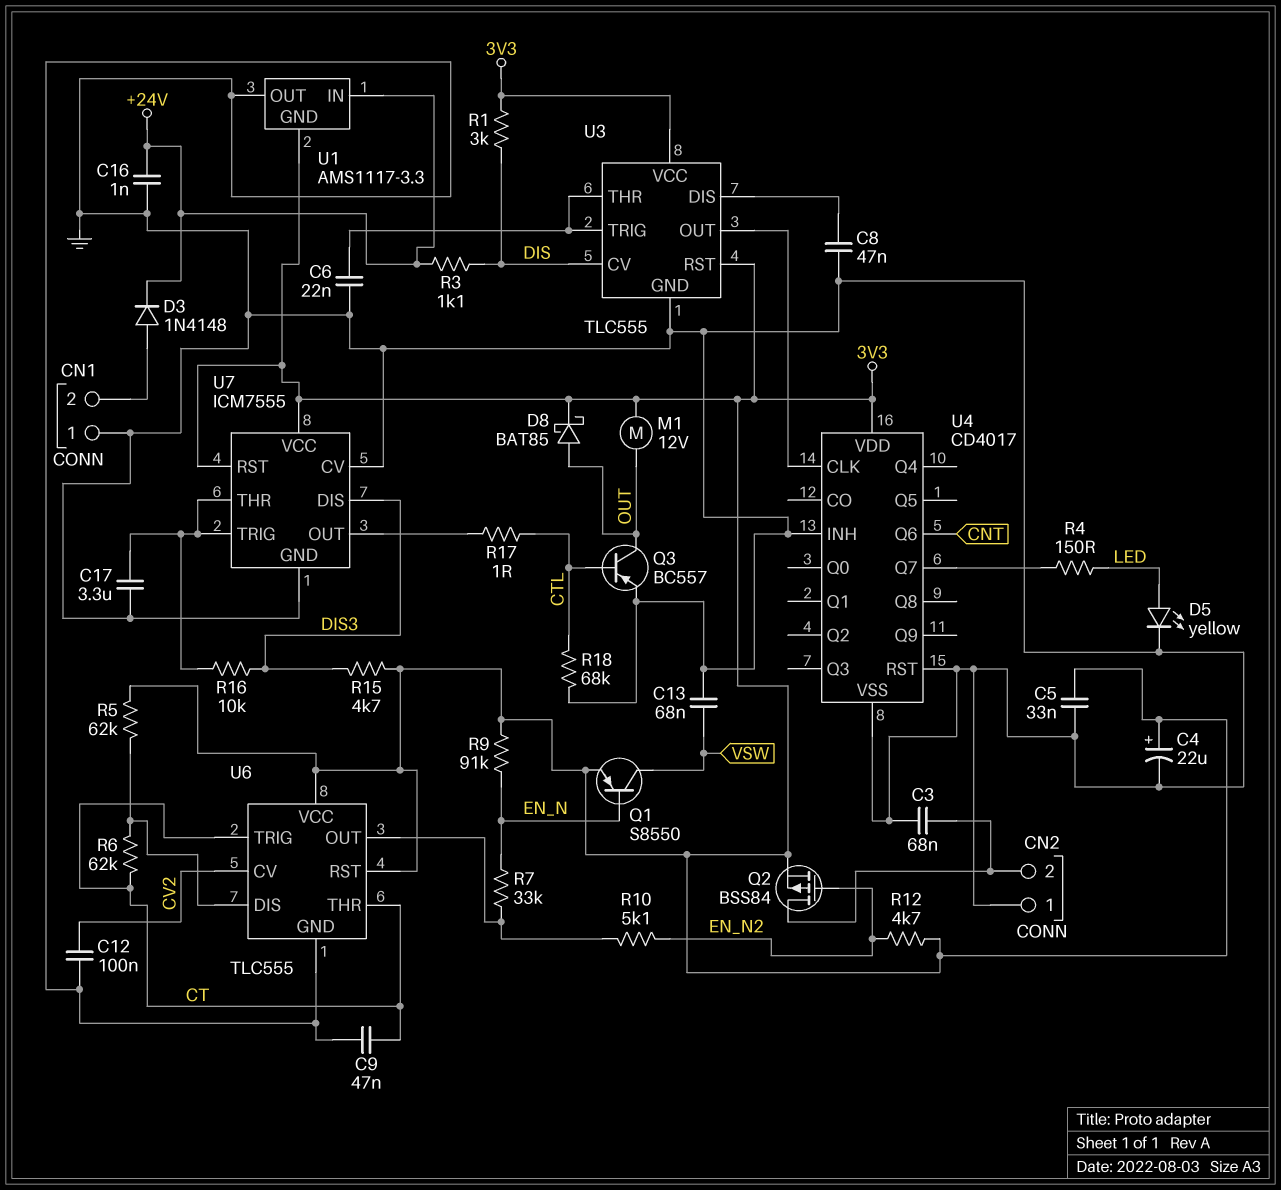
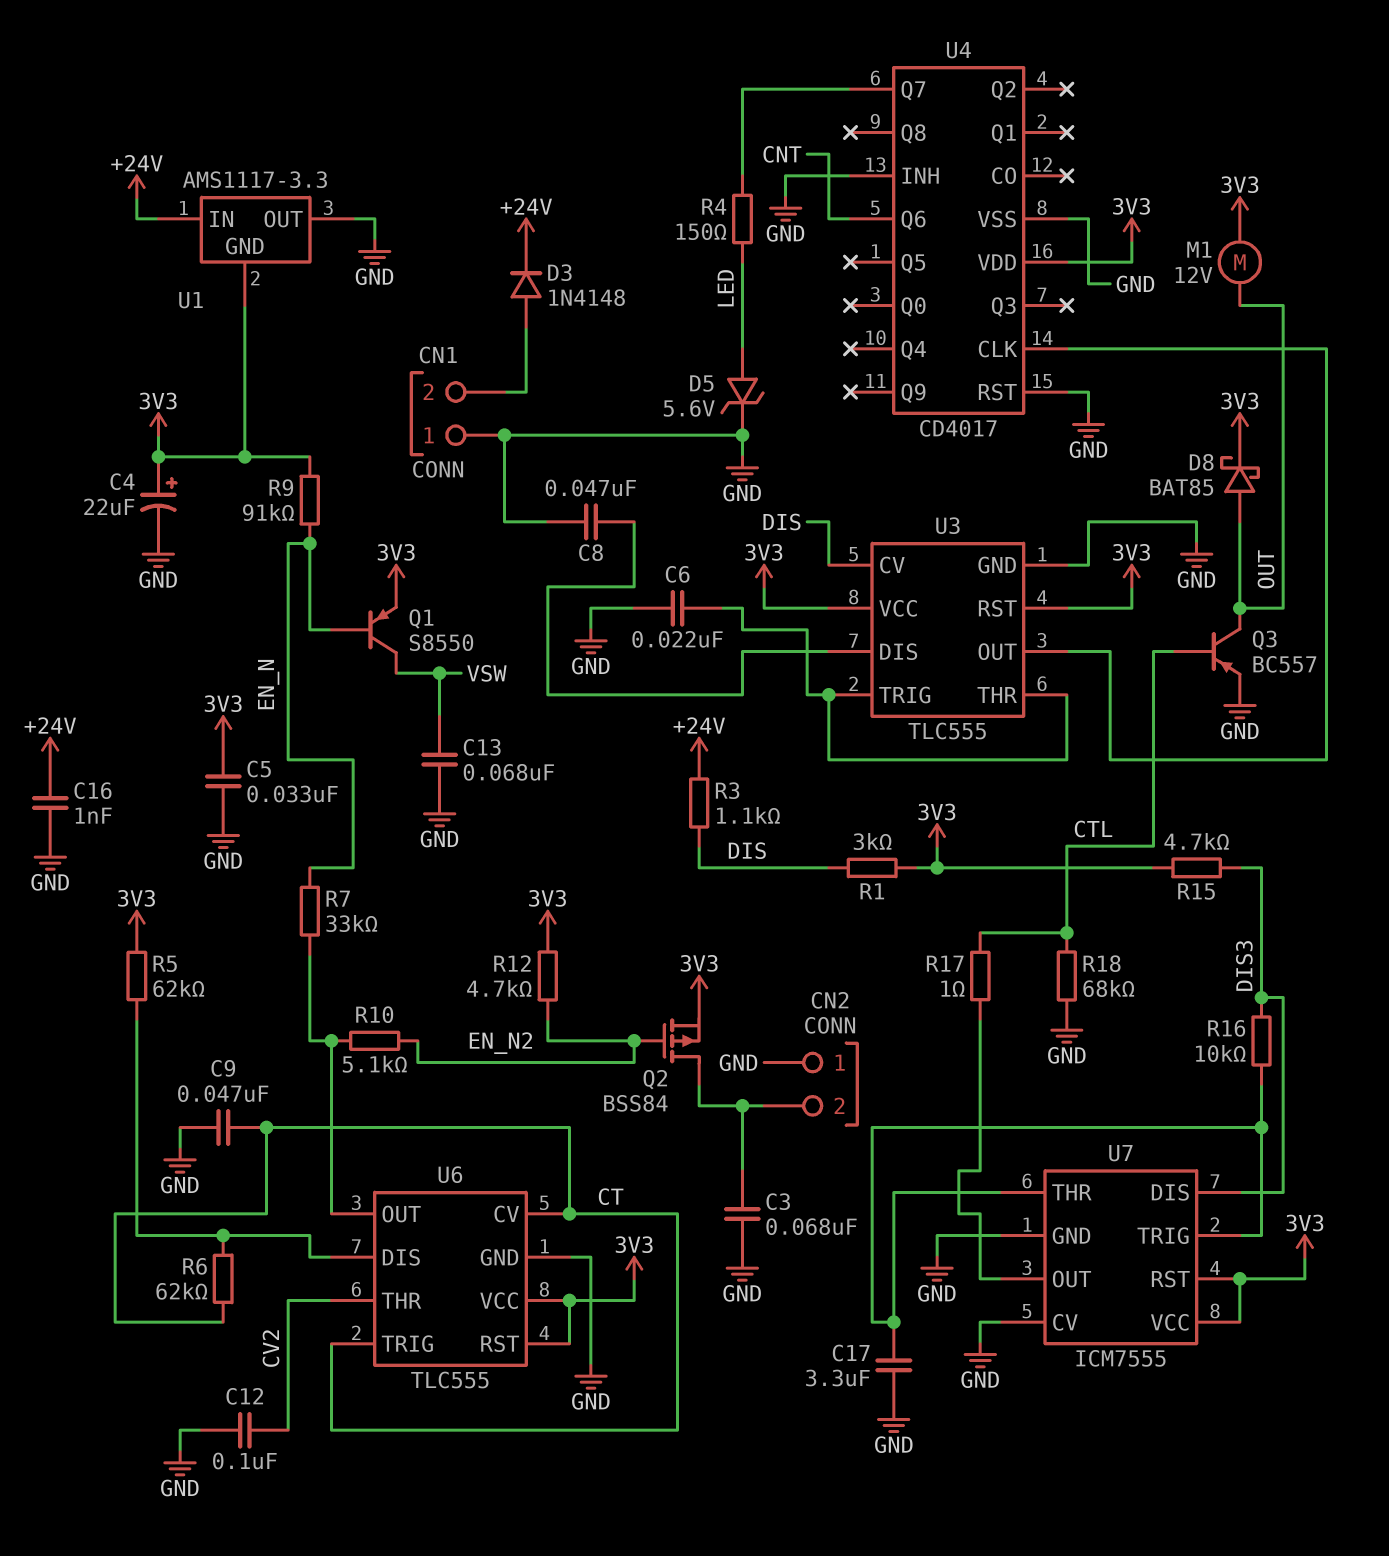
D5: LED yellow (A LED, K GND) -> zener 5.6V (A LED, K GND)
U6 pin CV: CV2 -> CT
U6 pin THR: CT -> CV2

